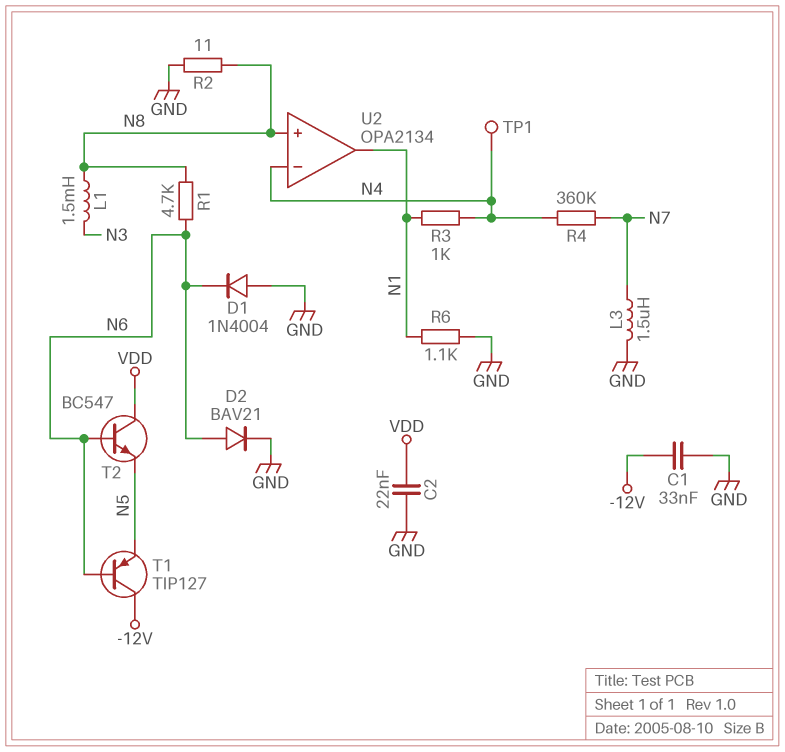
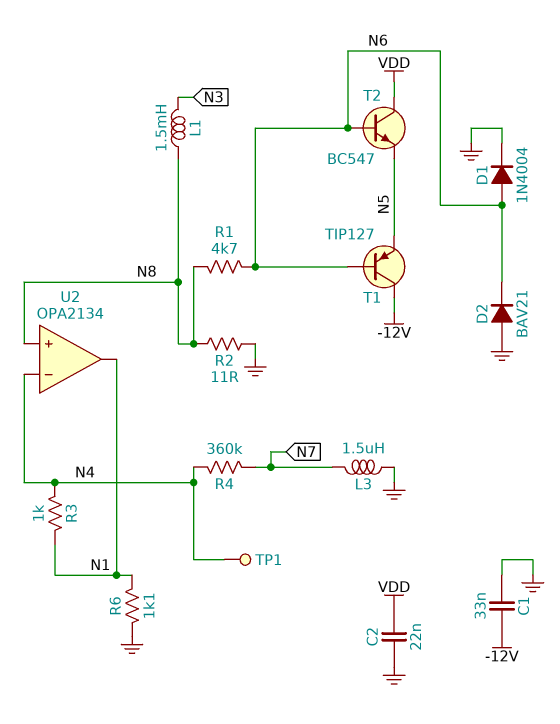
D1: diode 1N4004 (A GND, K N6) -> diode 1N4004 (A N6, K GND)
D2: diode BAV21 (A N6, K GND) -> diode BAV21 (A GND, K N6)

